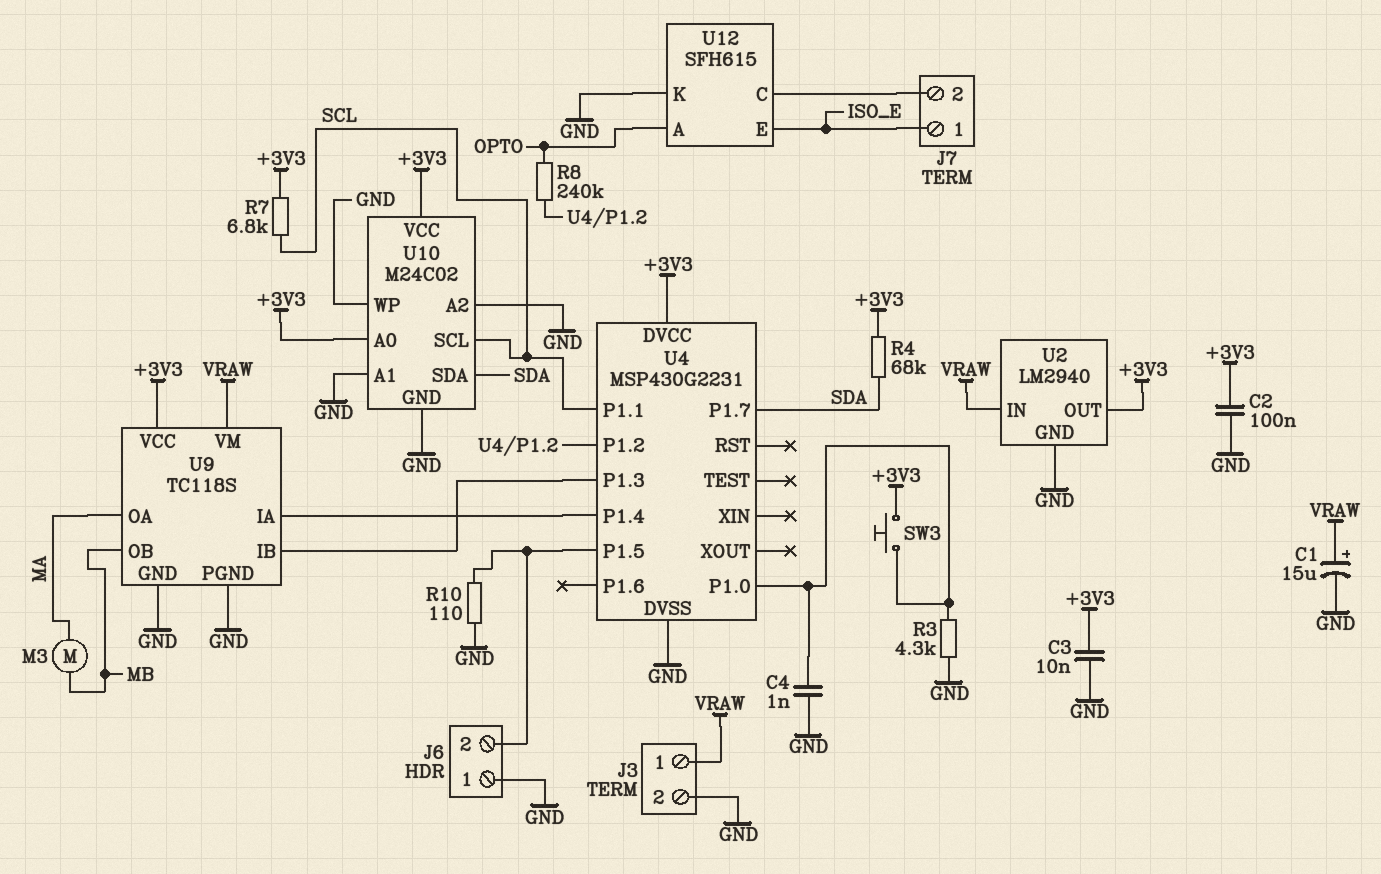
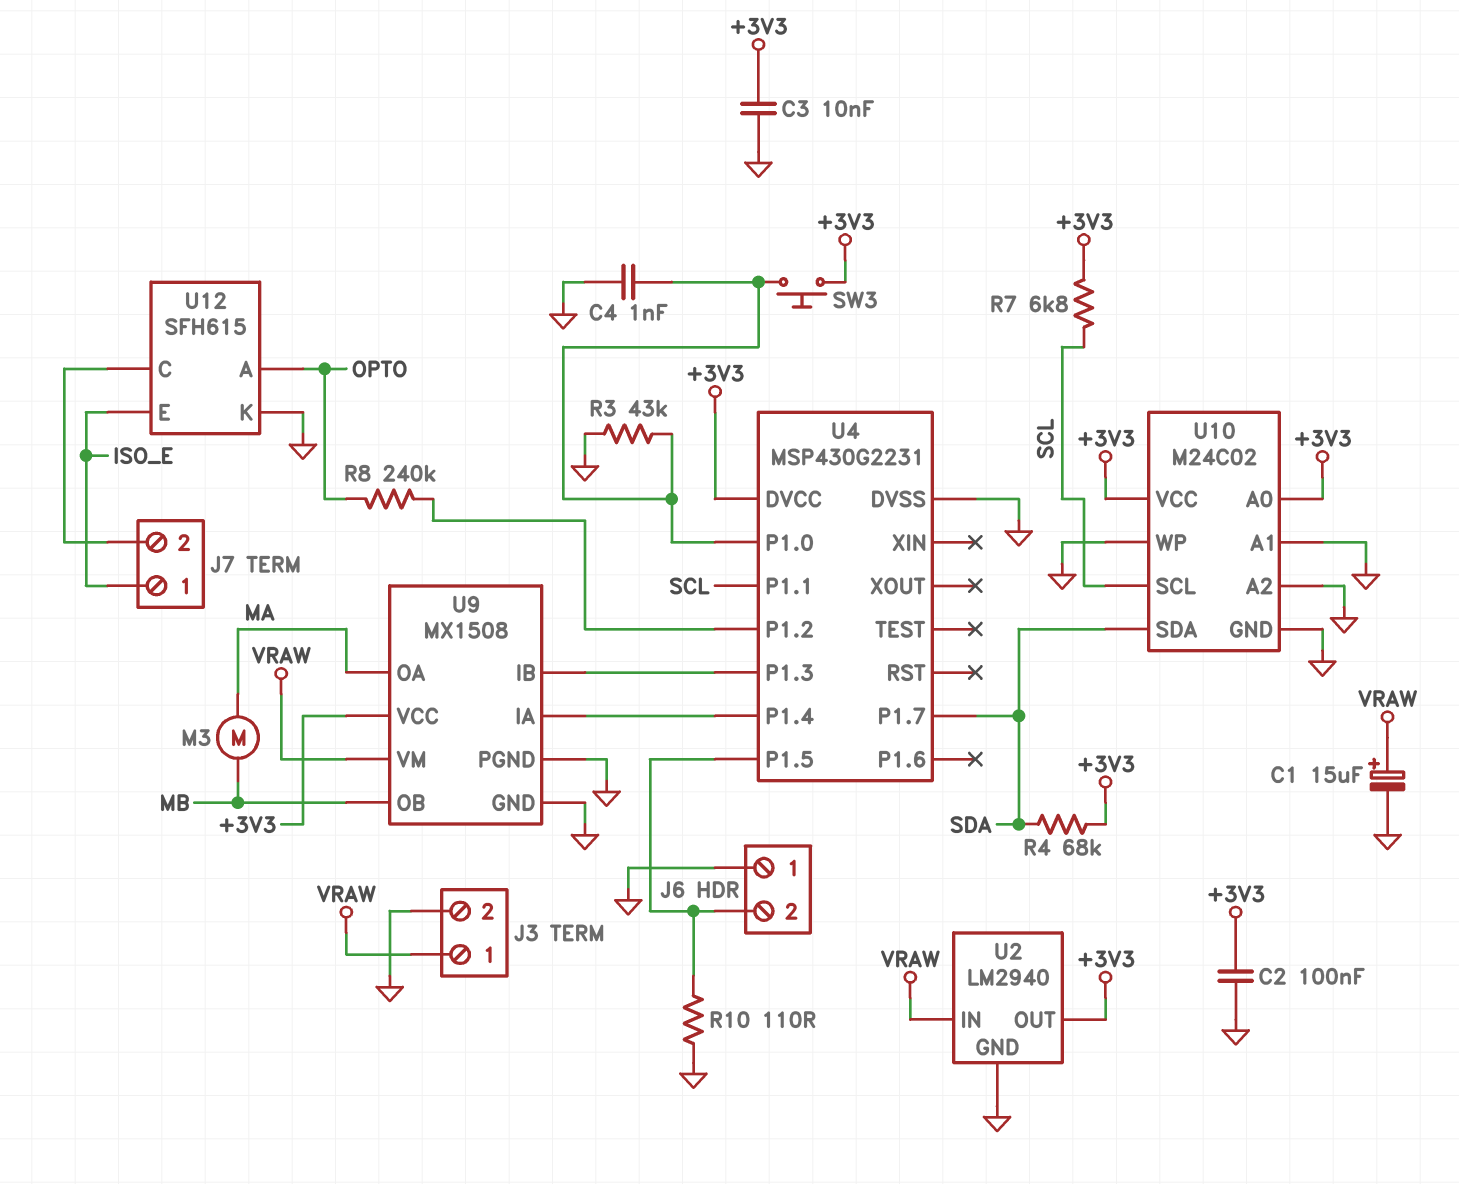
R3: 4.3k (GND, U4/P1.0) -> 43k (GND, U4/P1.0)
U9: TC118S -> MX1508

